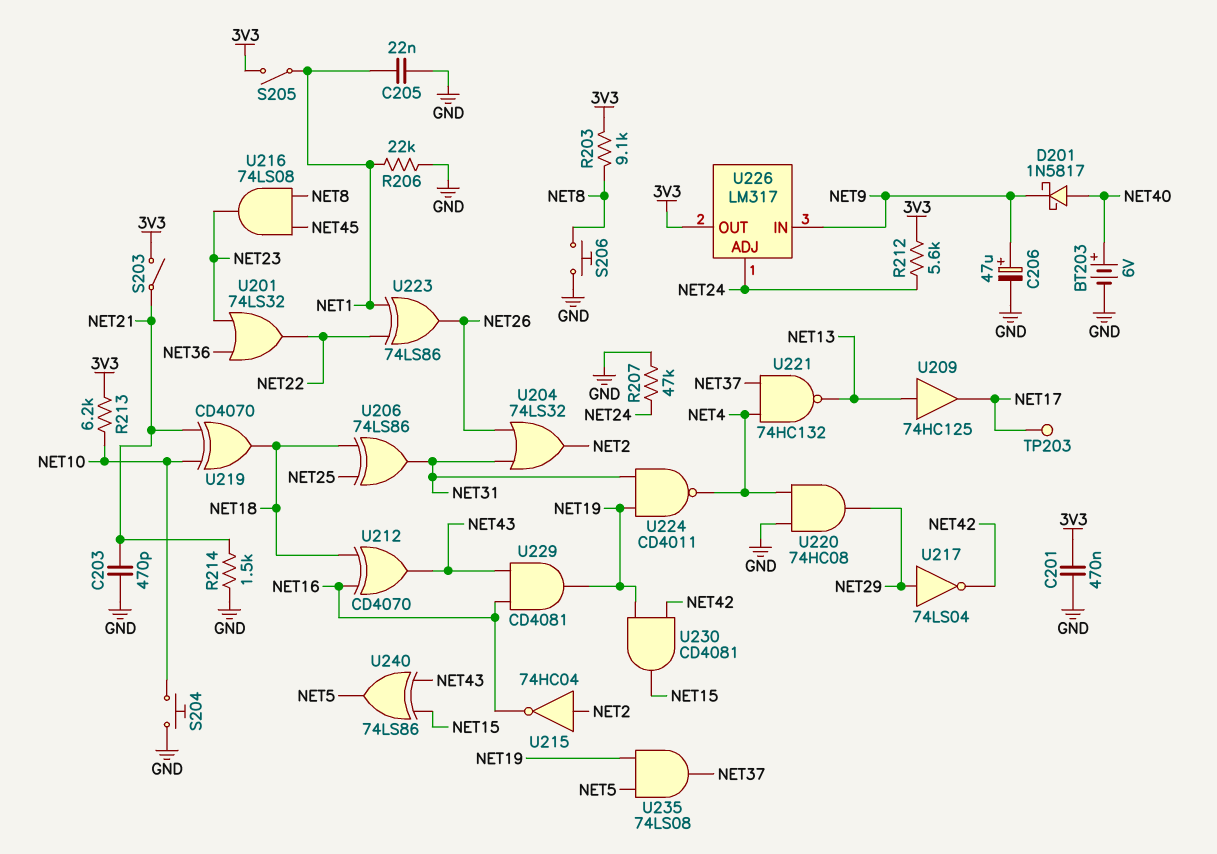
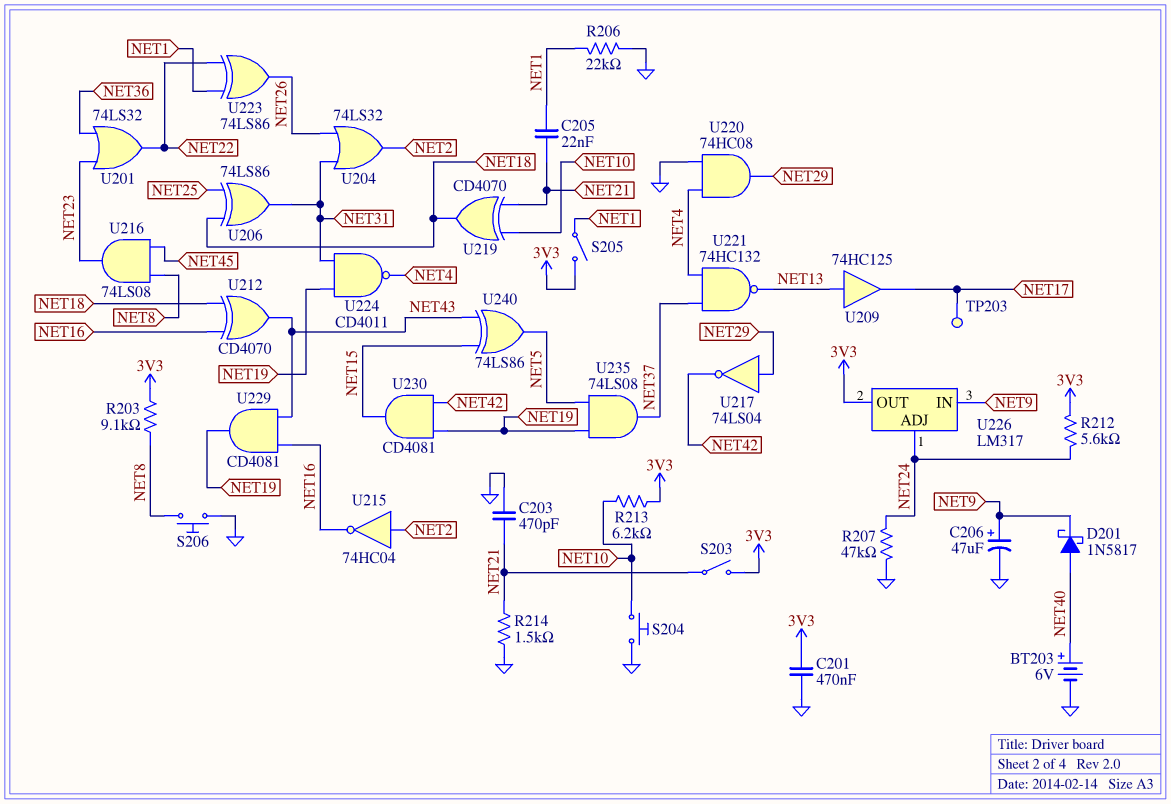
C205: 22nF (GND, NET1) -> 22nF (NET1, NET21)

